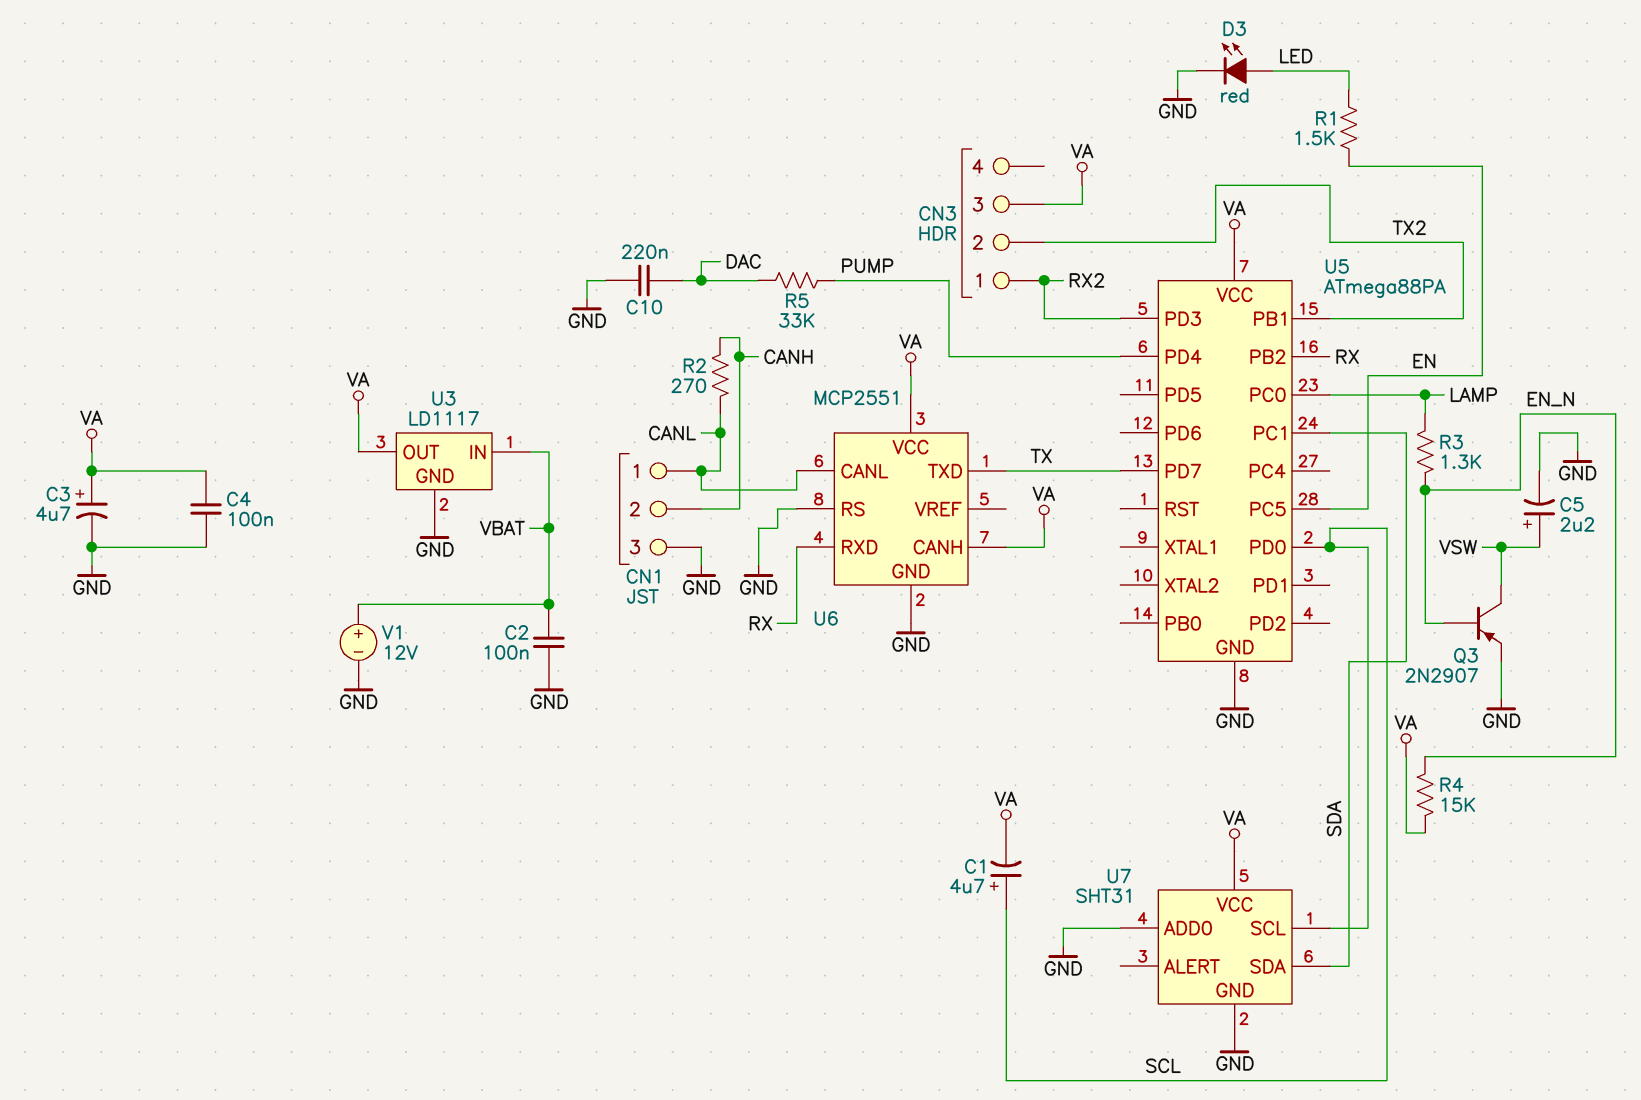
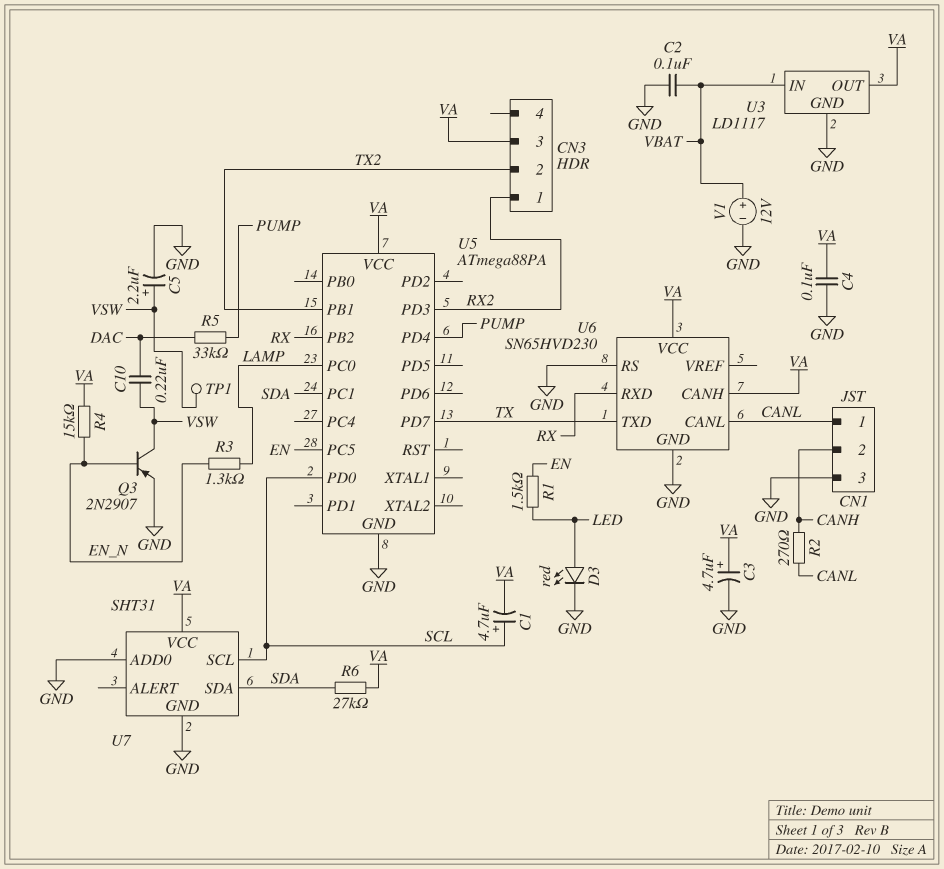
C10: 220nF (DAC, GND) -> 220nF (DAC, VSW)
R6: none -> 27k (SDA, VA)
TP1: none -> test point (VSW)
U6: MCP2551 -> SN65HVD230

